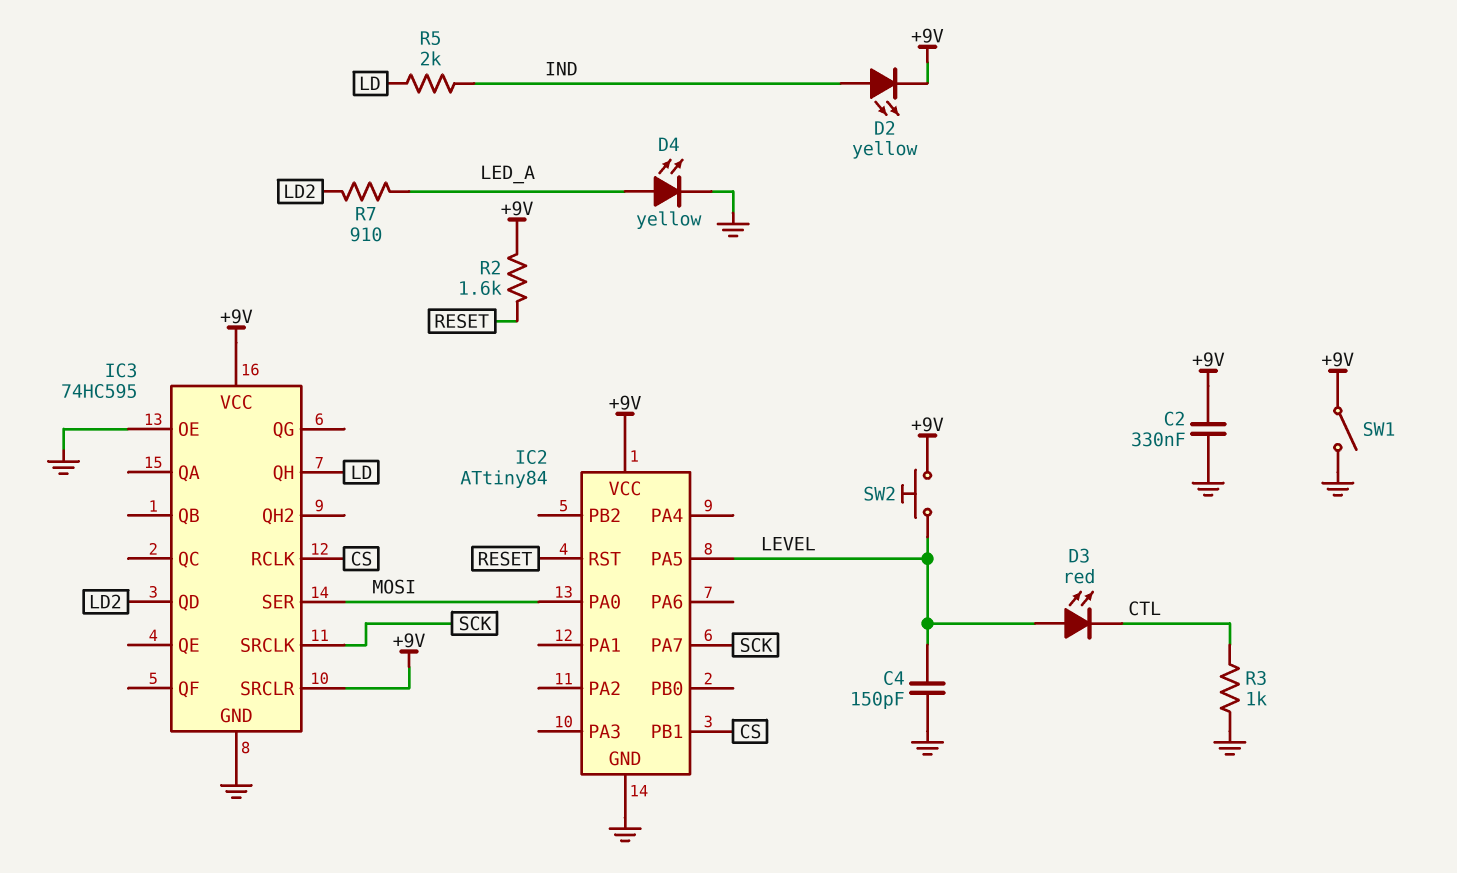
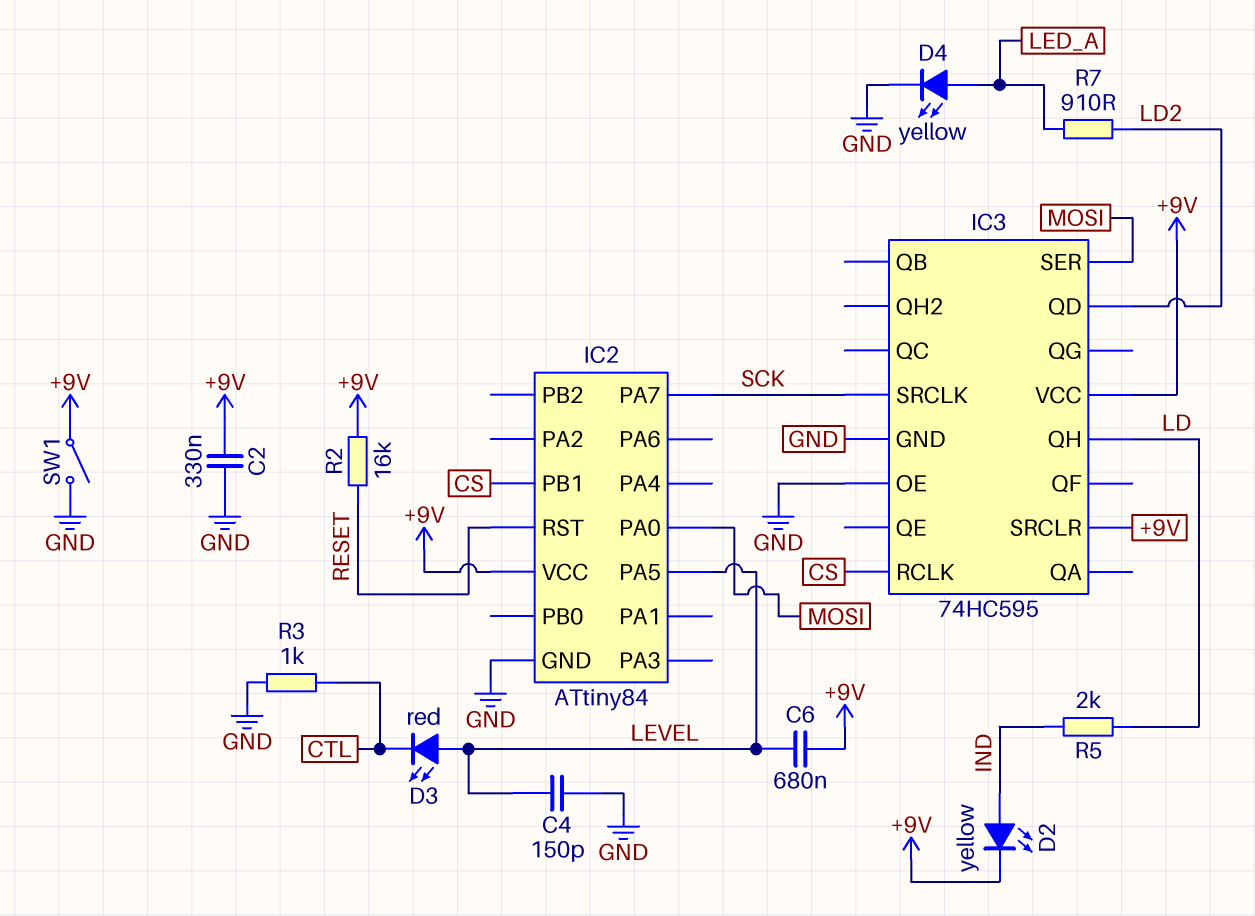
C6: none -> 680nF (+9V, LEVEL)
R2: 1.6k (+9V, RESET) -> 16k (+9V, RESET)
SW2: button (+9V, LEVEL) -> none

